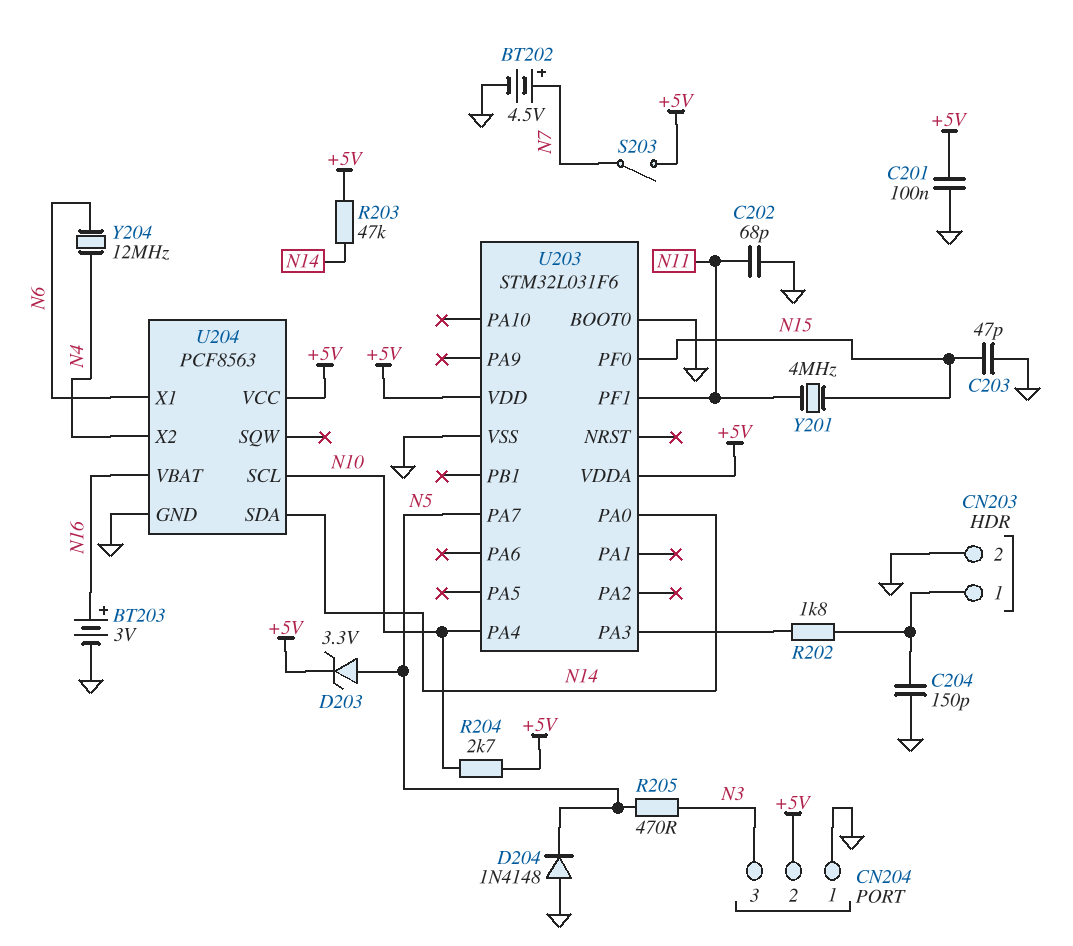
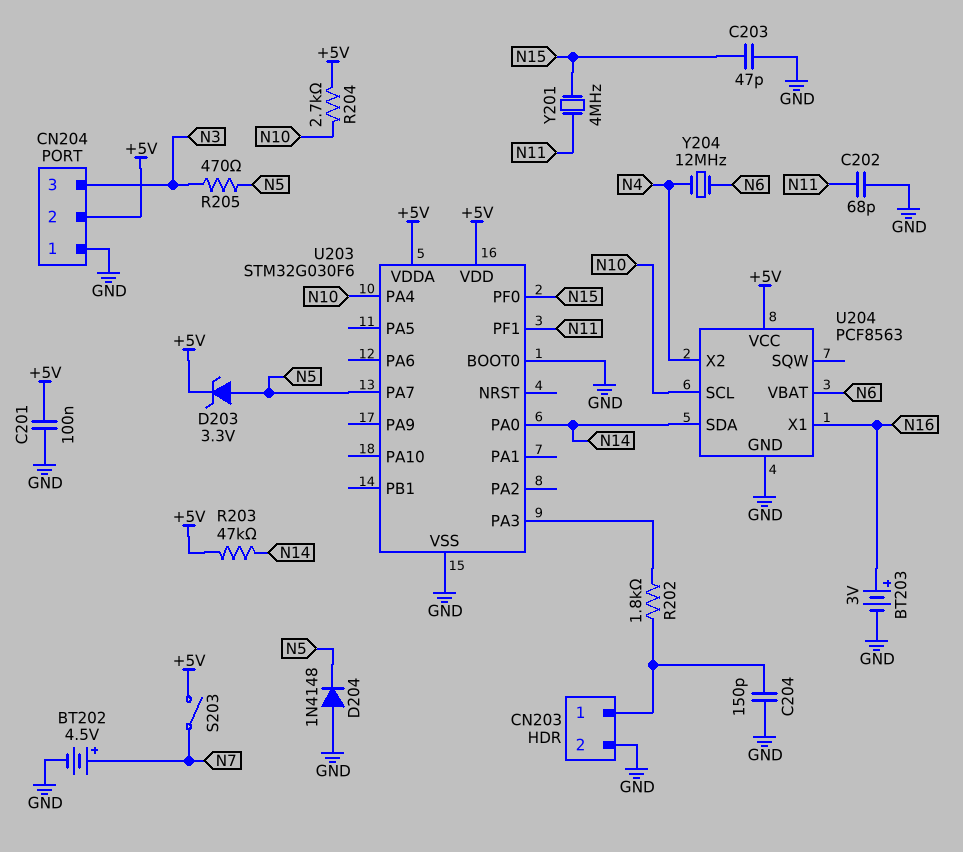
U203: STM32L031F6 -> STM32G030F6
U204 pin VBAT: N16 -> N6
U204 pin X1: N6 -> N16

